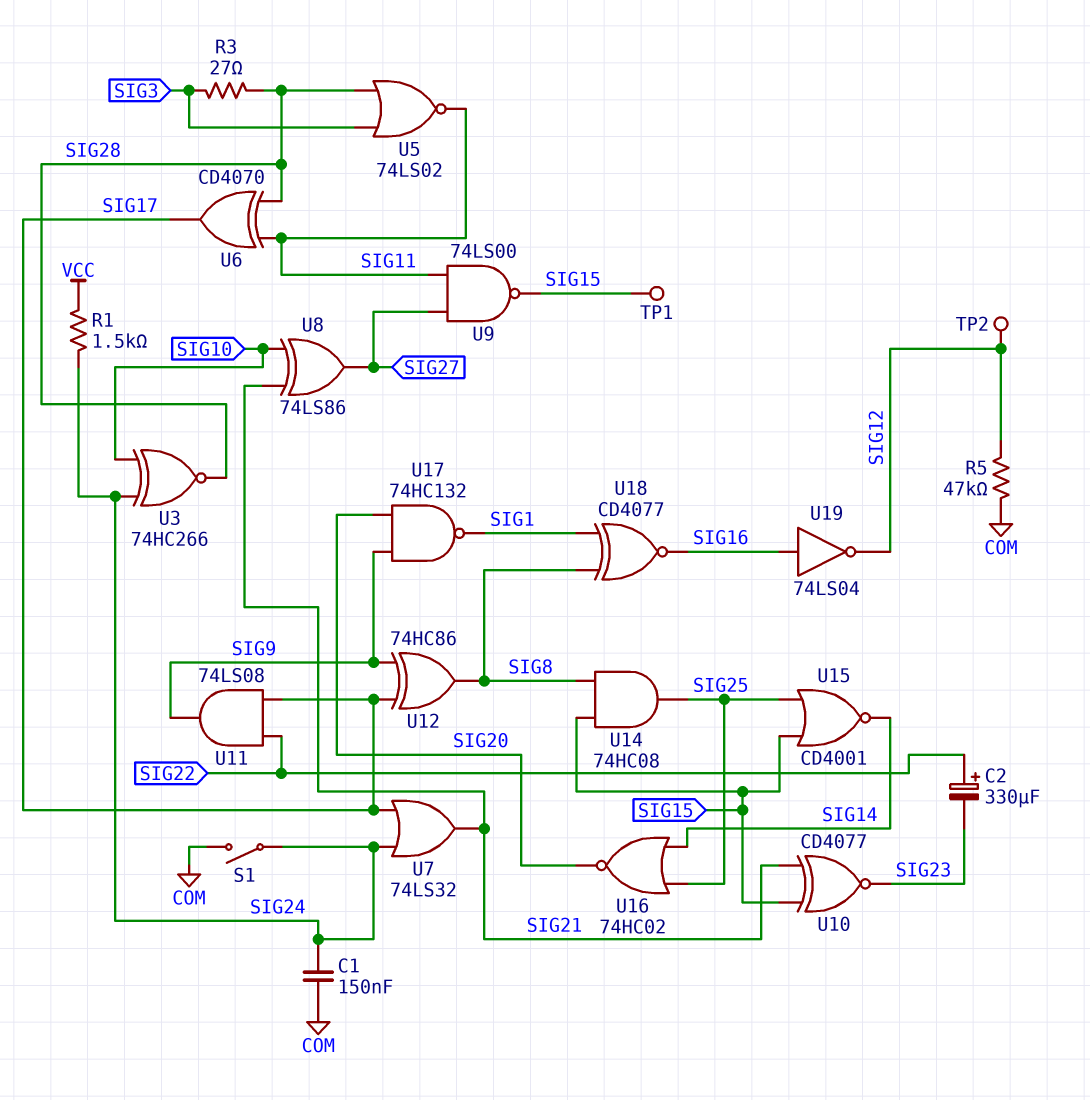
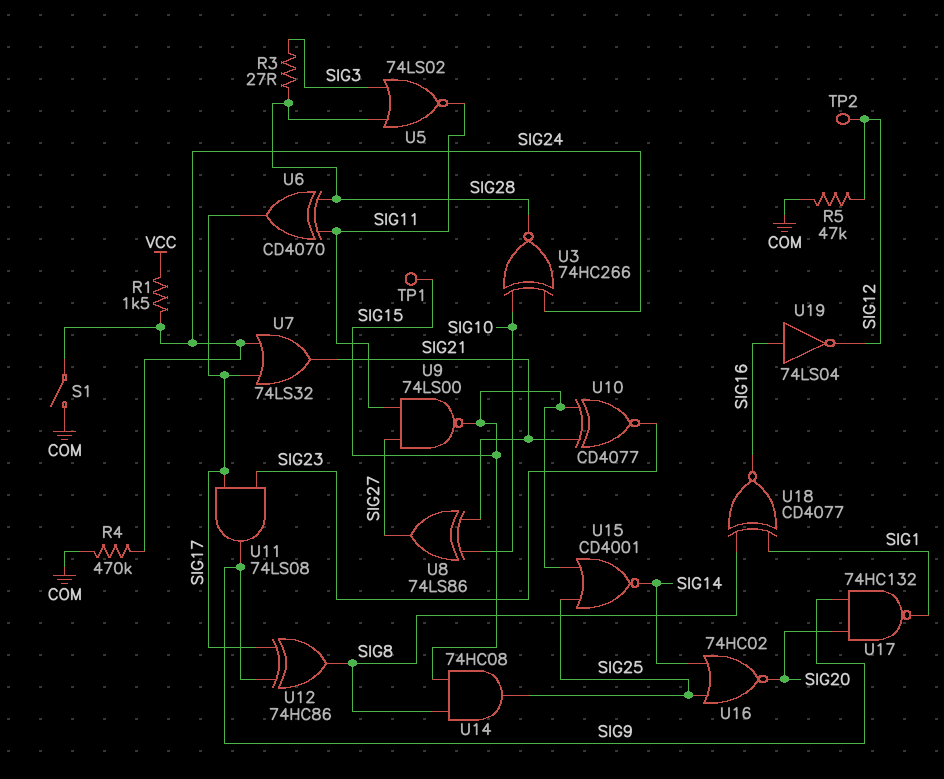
C1: 150nF (COM, SIG24) -> none
C2: 330uF (plus SIG22, minus SIG23) -> none
R4: none -> 470k (COM, SIG24)
U11: AND 74LS08 (in SIG17, in SIG22, out SIG9) -> AND 74LS08 (in SIG17, in SIG23, out SIG9)

